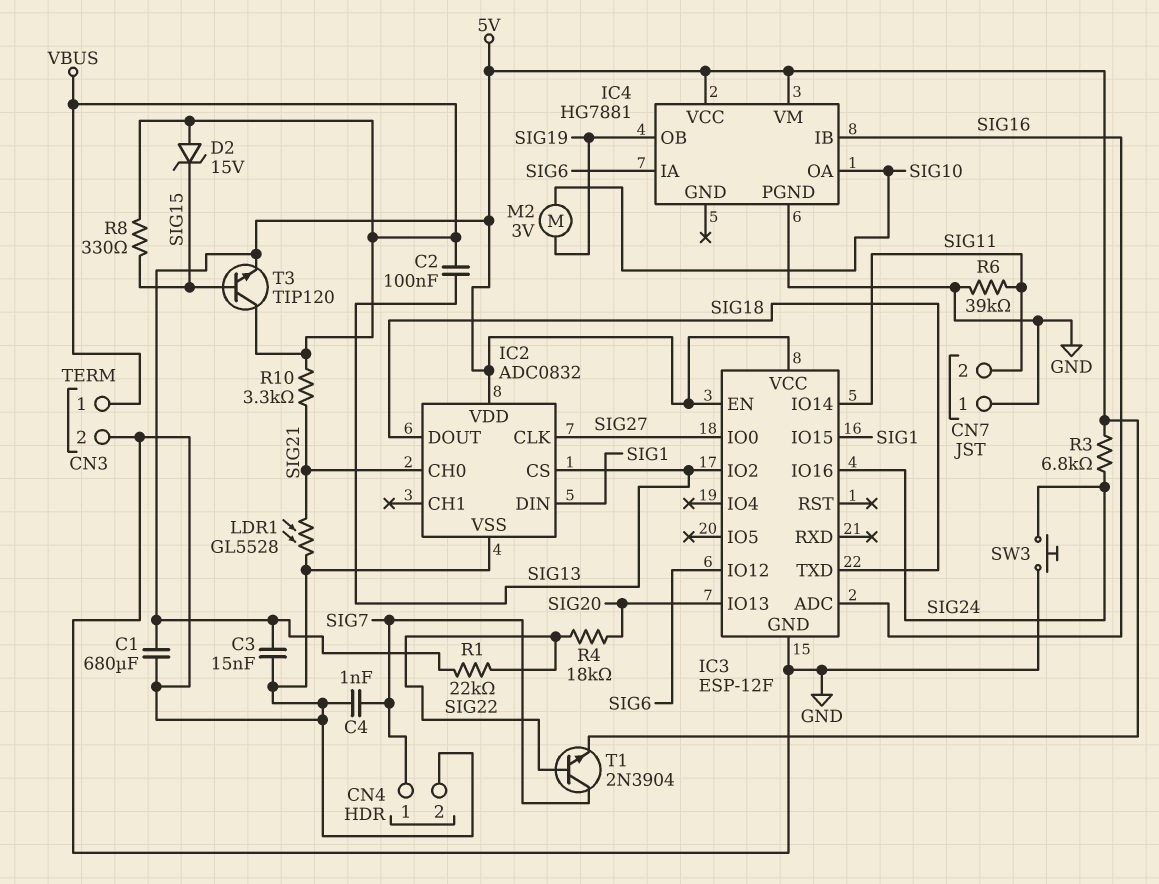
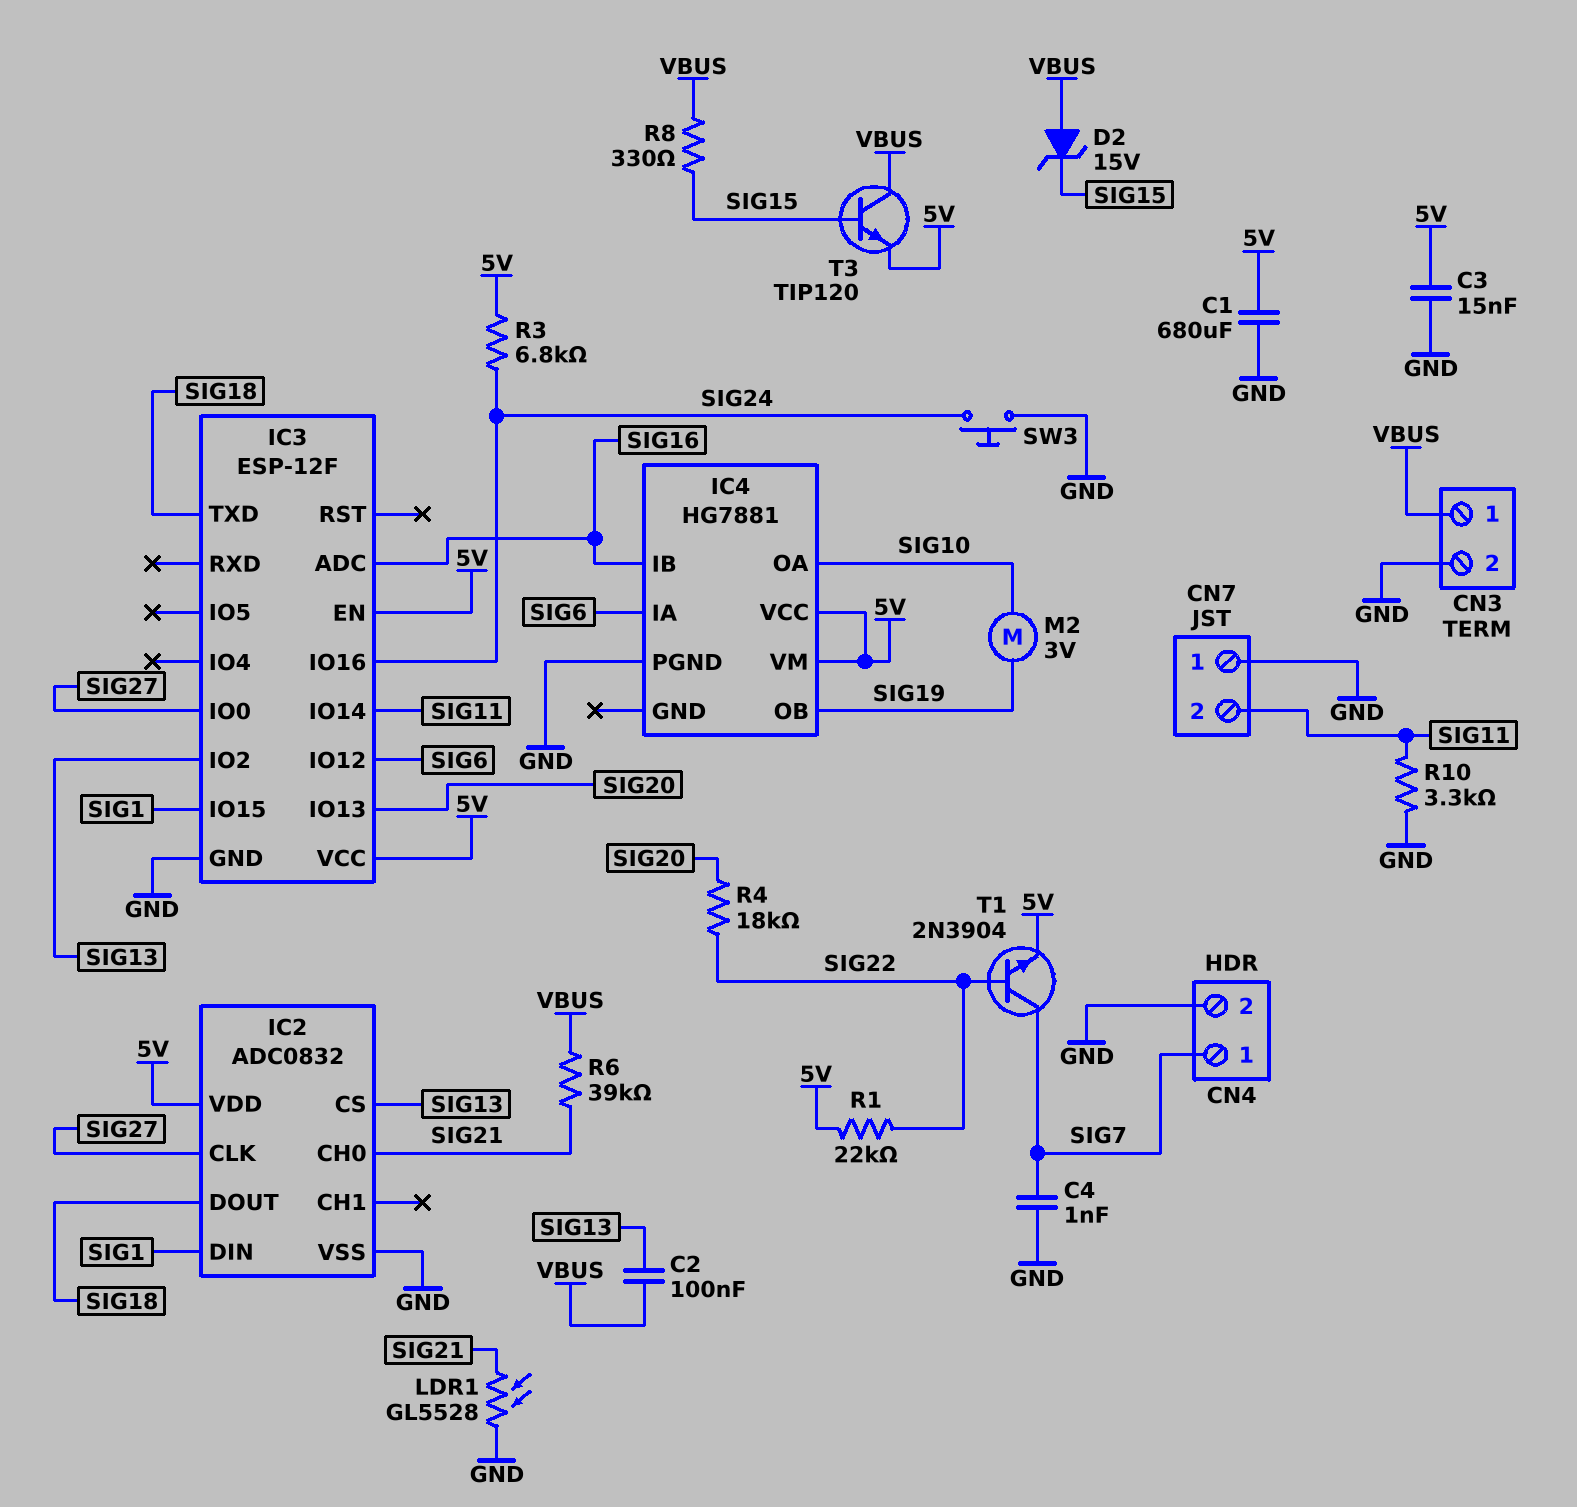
R6: 39k (GND, SIG11) -> 39k (SIG21, VBUS)
R10: 3.3k (SIG21, VBUS) -> 3.3k (GND, SIG11)

